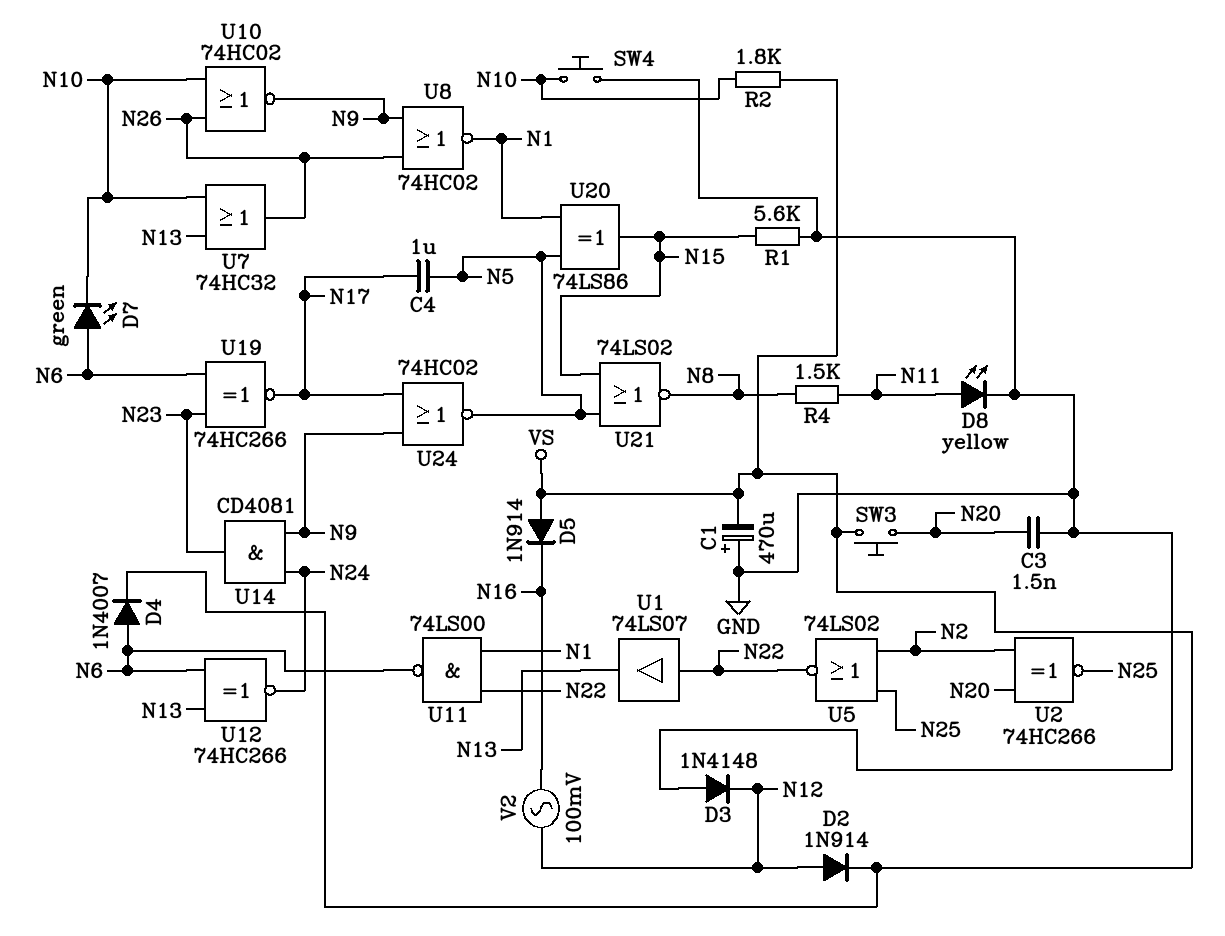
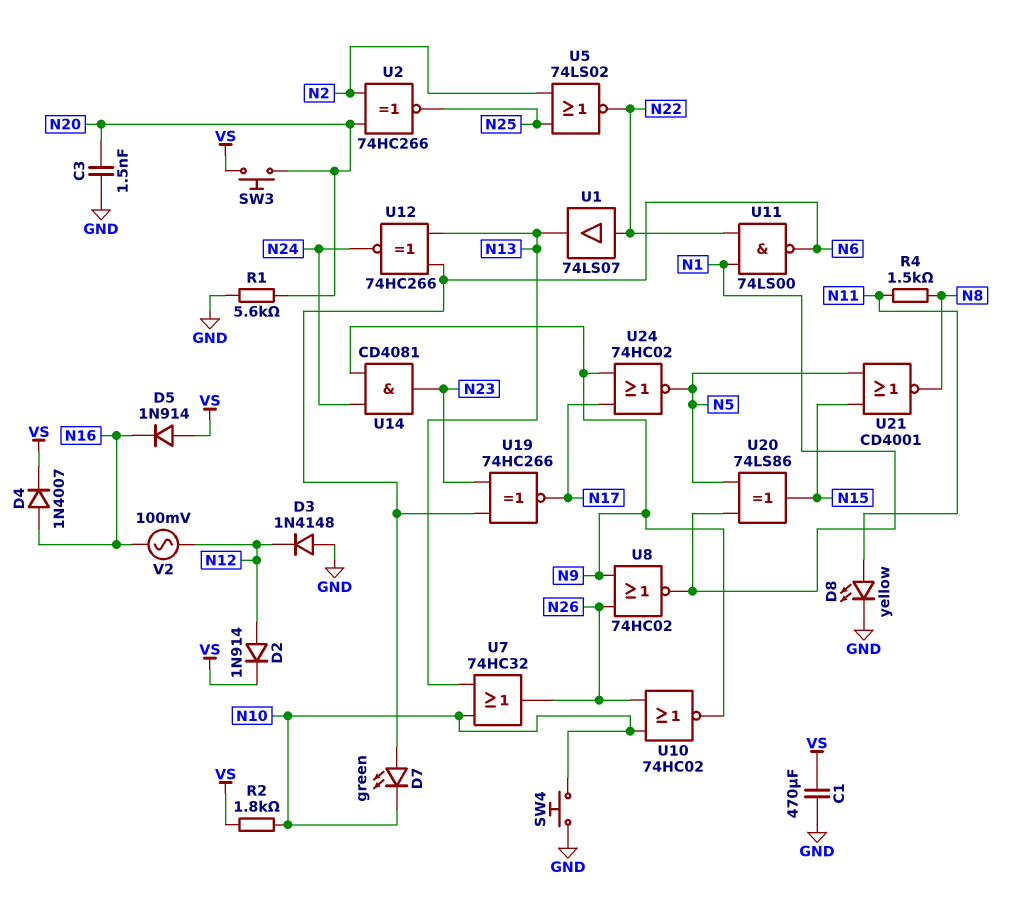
C1: 470uF (plus GND, minus VS) -> 470uF (GND, VS)
C4: 1uF (N5, N17) -> none
D4: diode 1N4007 (A N6, K VS) -> diode 1N4007 (A N16, K VS)
R1: 5.6k (GND, N15) -> 5.6k (GND, N20)
U21: NOR 74LS02 (in N5, in N15, out N8) -> NOR CD4001 (in N5, in N15, out N8)

